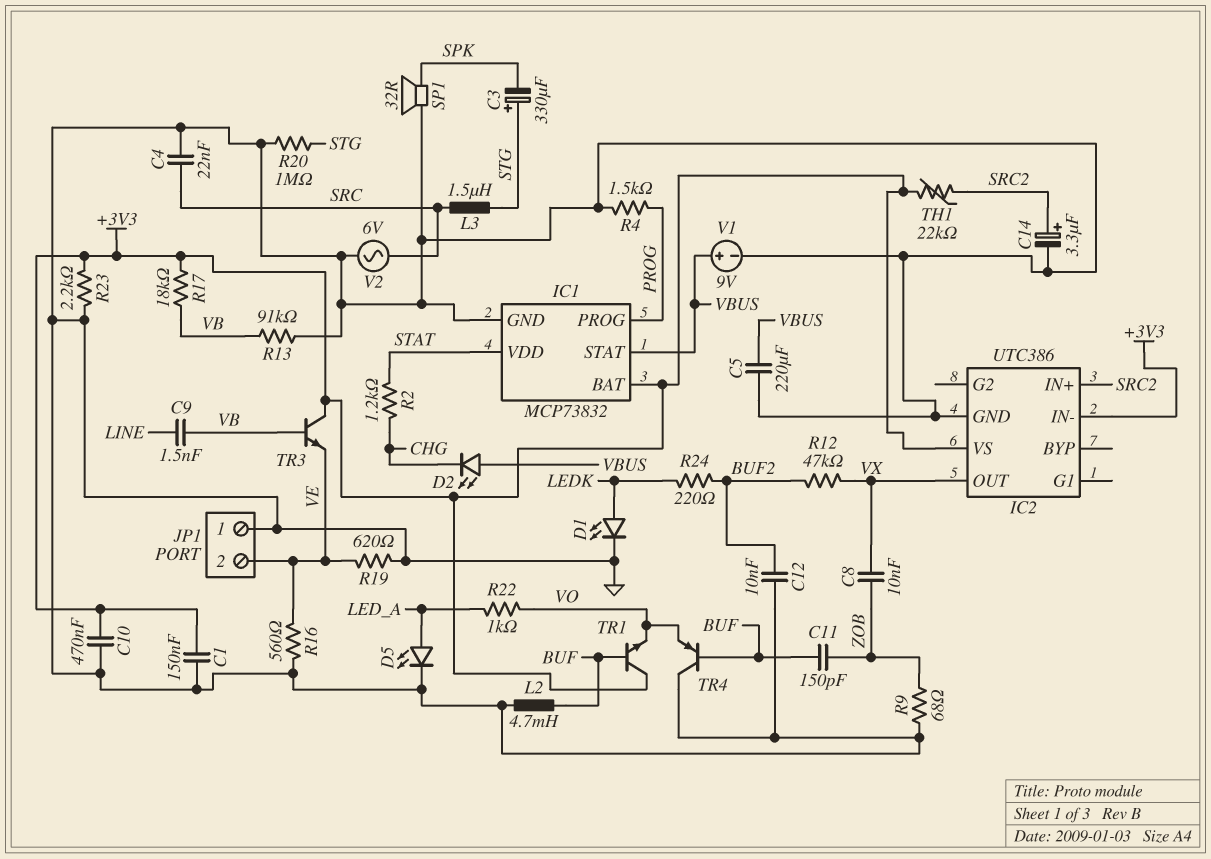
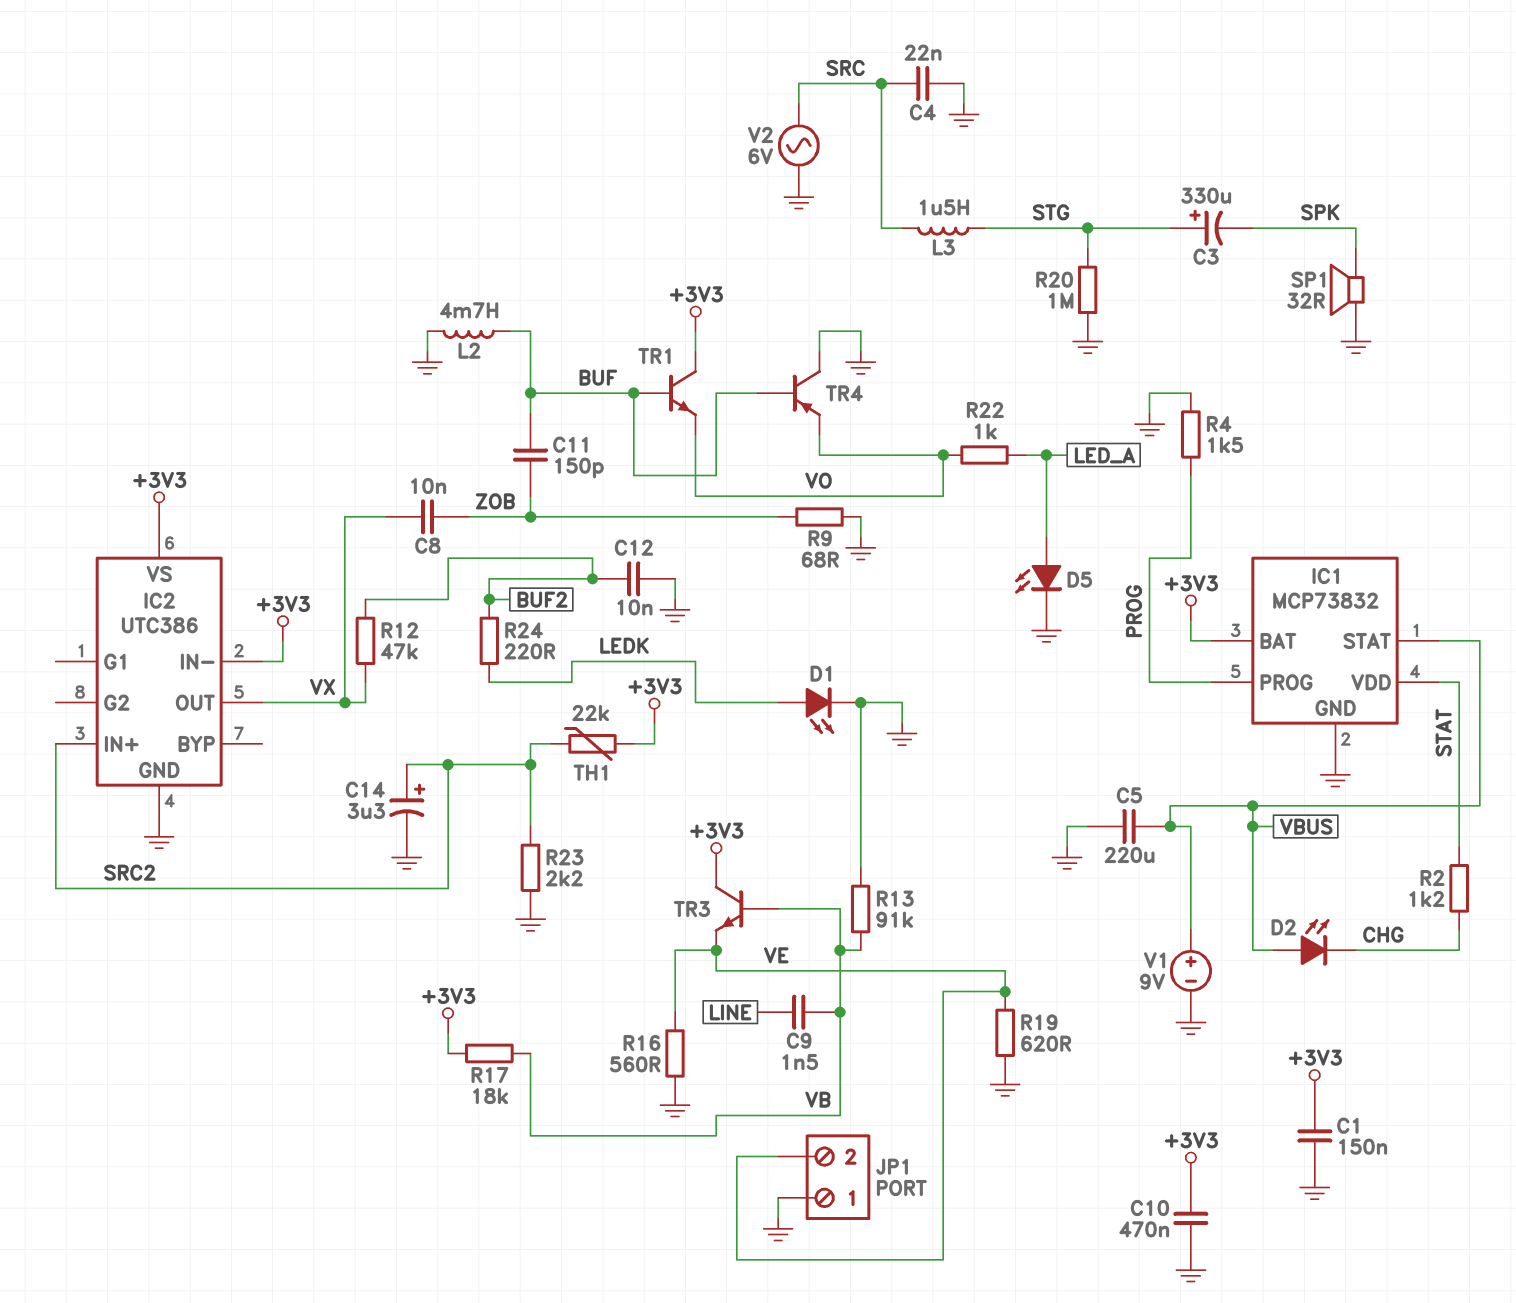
R23: 2.2k (+3V3, GND) -> 2.2k (GND, SRC2)

